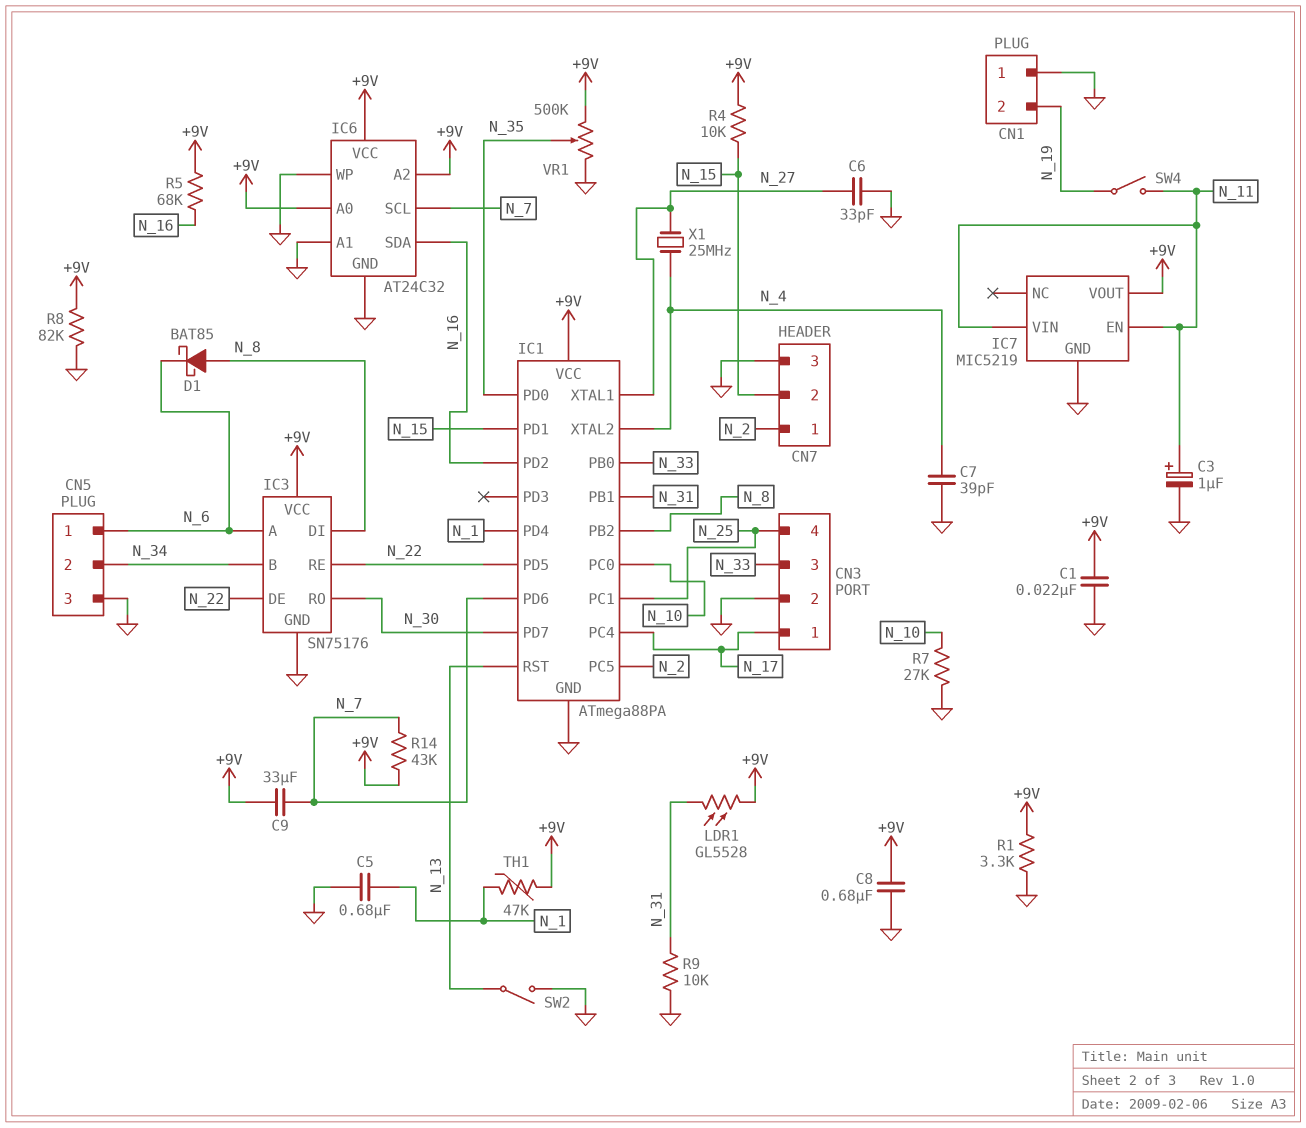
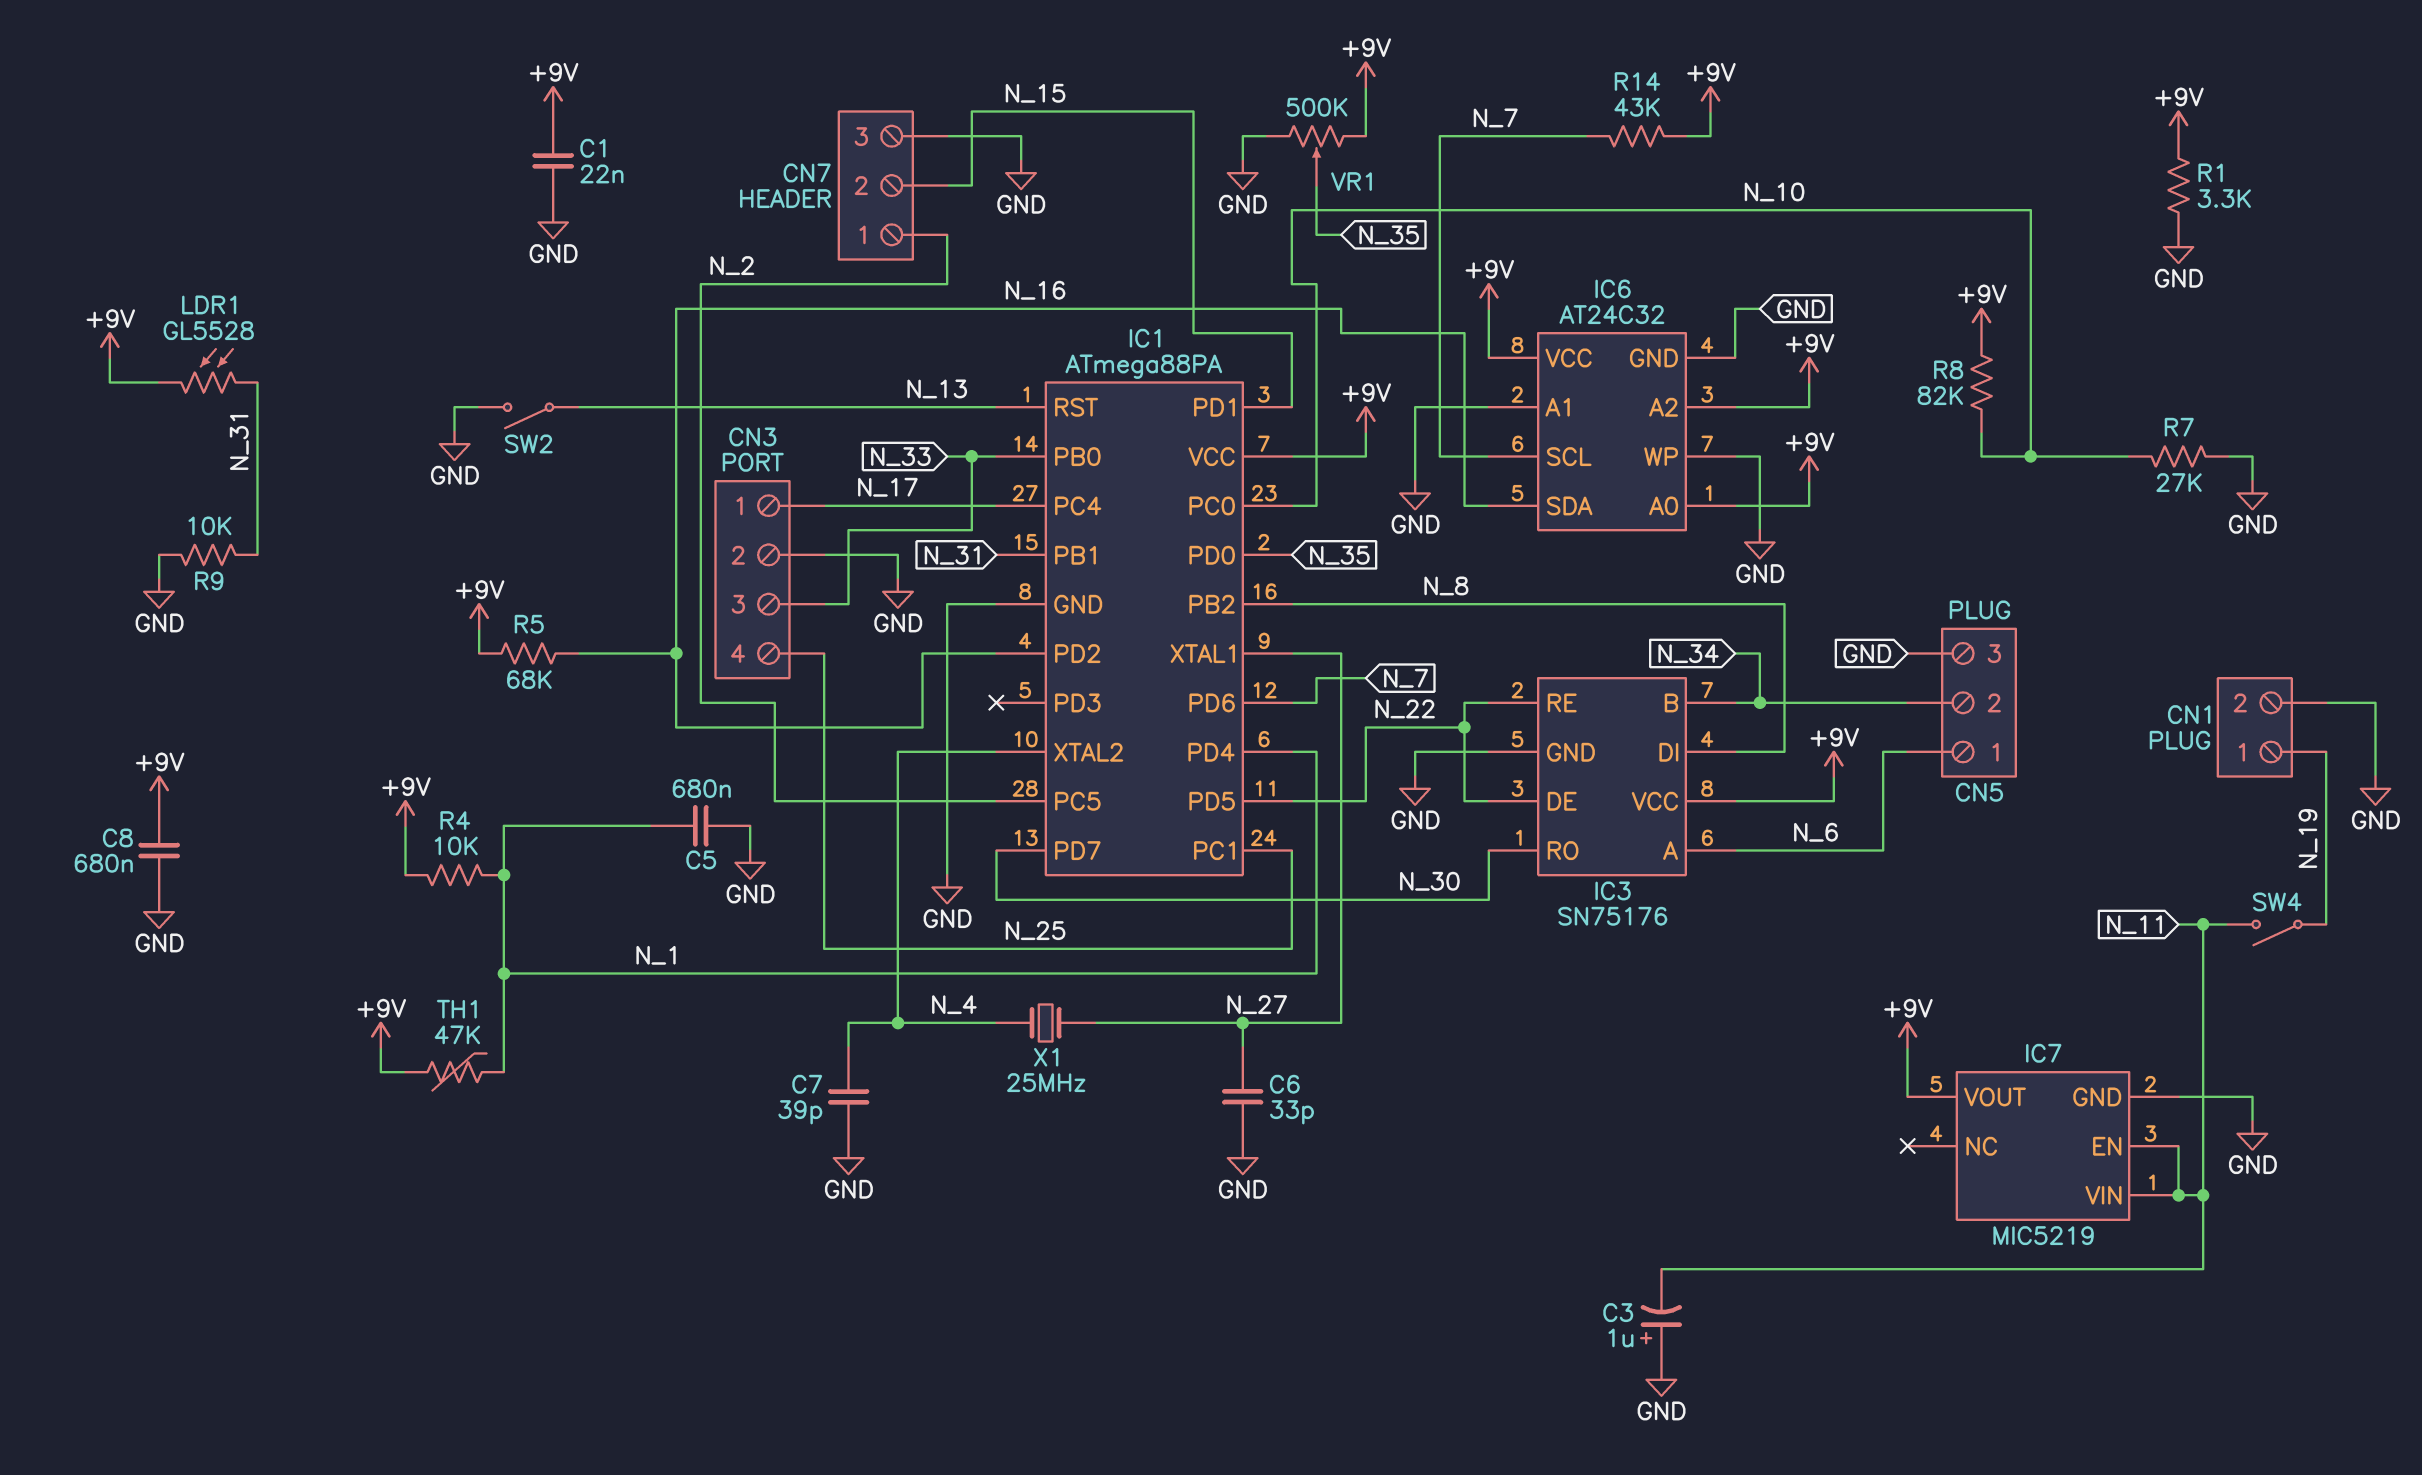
C3: 1uF (plus N_11, minus GND) -> 1uF (plus GND, minus N_11)
C9: 33uF (+9V, N_7) -> none
CN1 pin 1: GND -> N_19
CN1 pin 2: N_19 -> GND
D1: schottky BAT85 (A N_8, K N_6) -> none
R4: 10k (+9V, N_15) -> 10k (+9V, N_1)
R8: 82k (+9V, GND) -> 82k (+9V, N_10)

